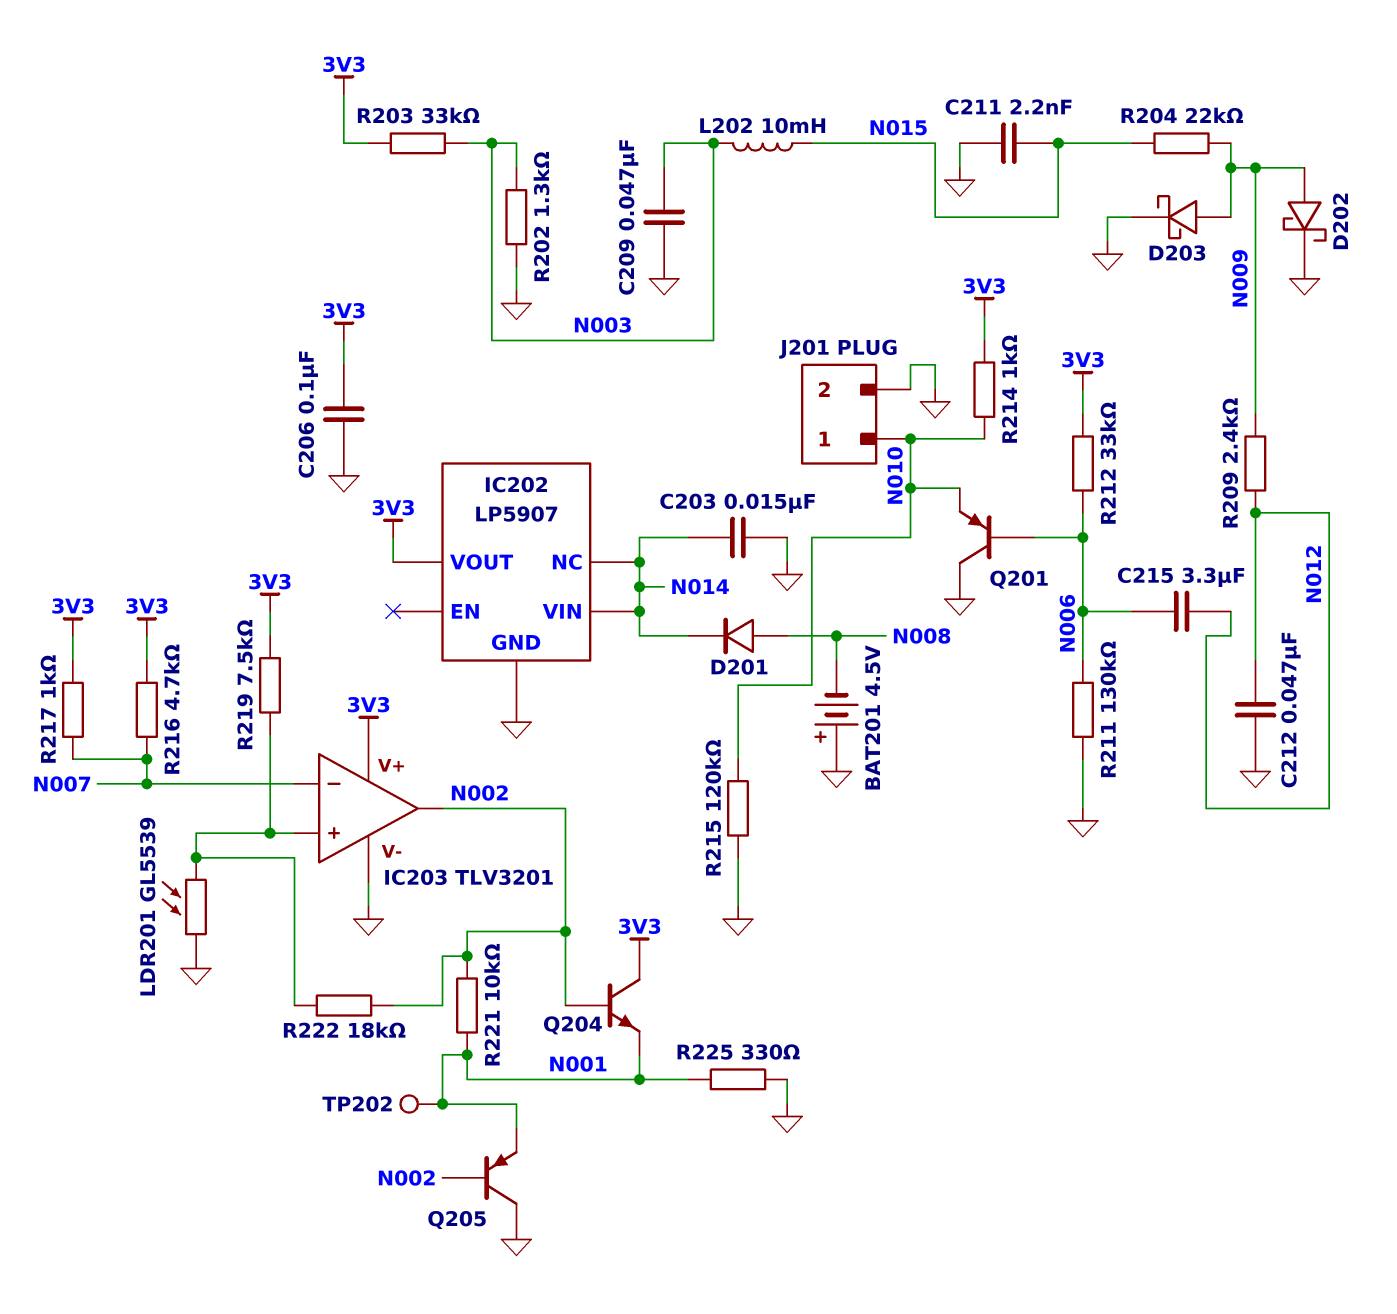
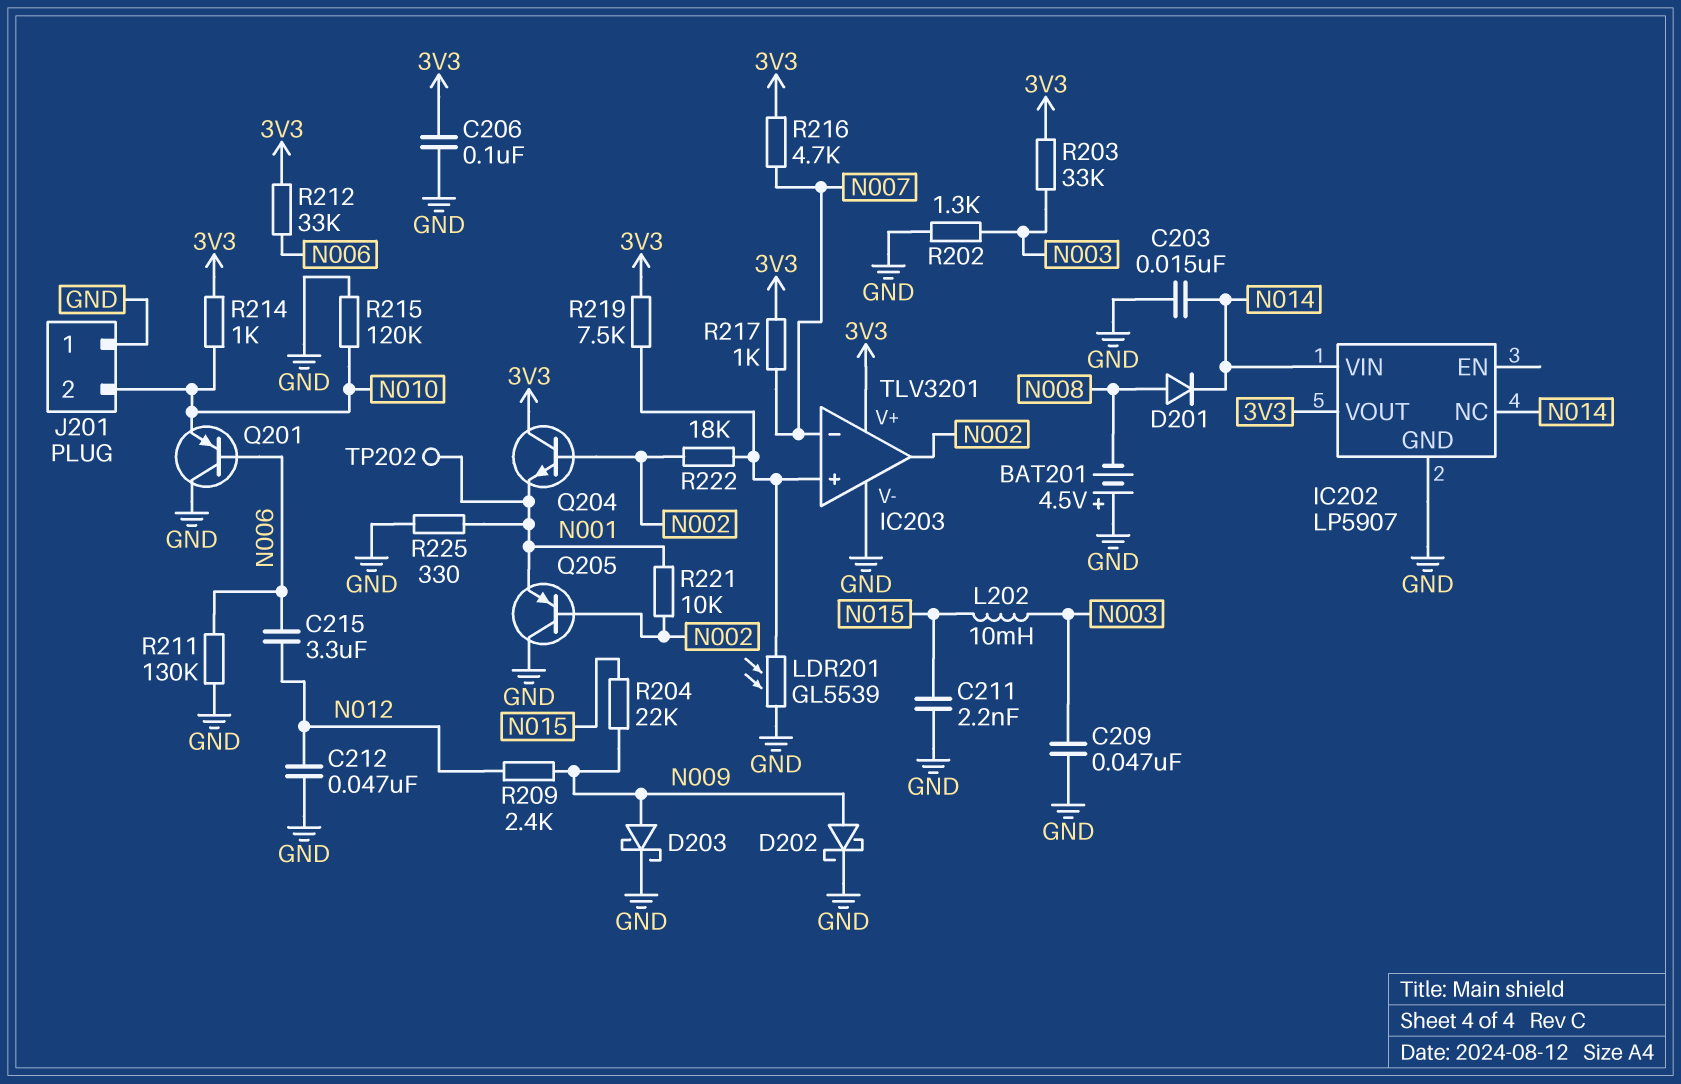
J201 pin 1: N010 -> GND
J201 pin 2: GND -> N010

